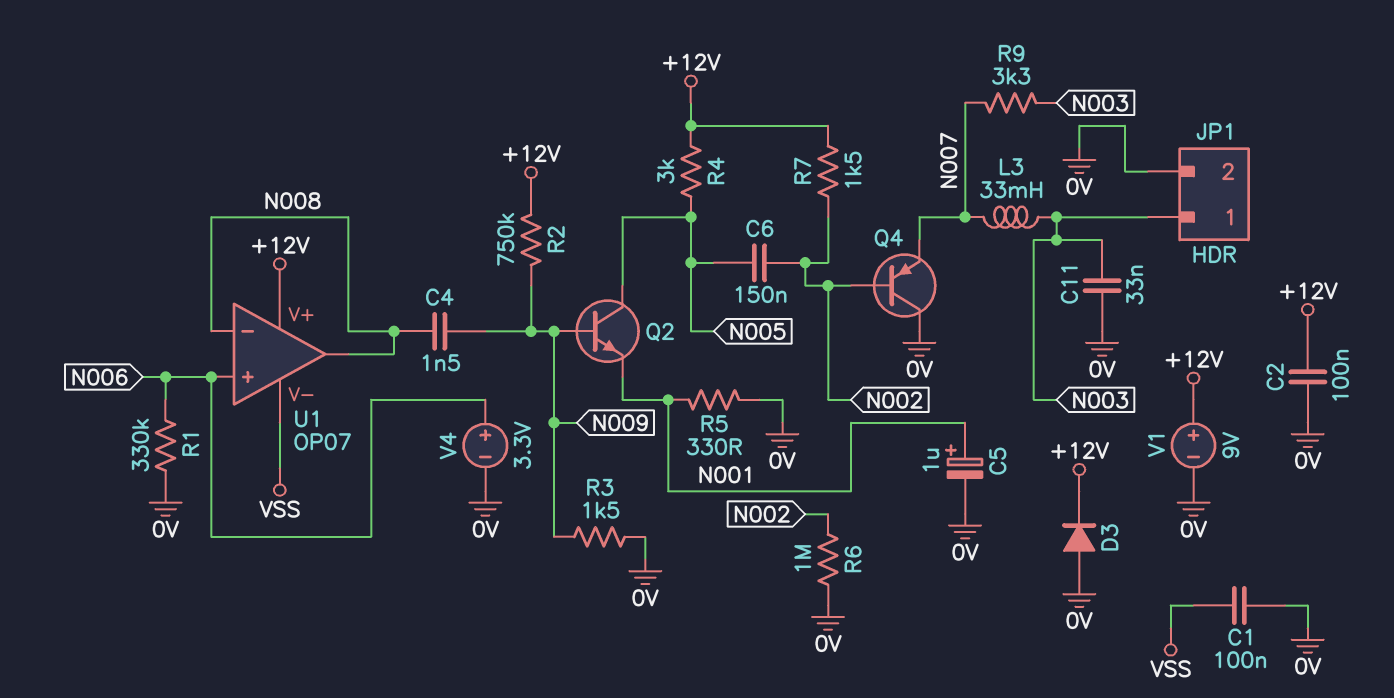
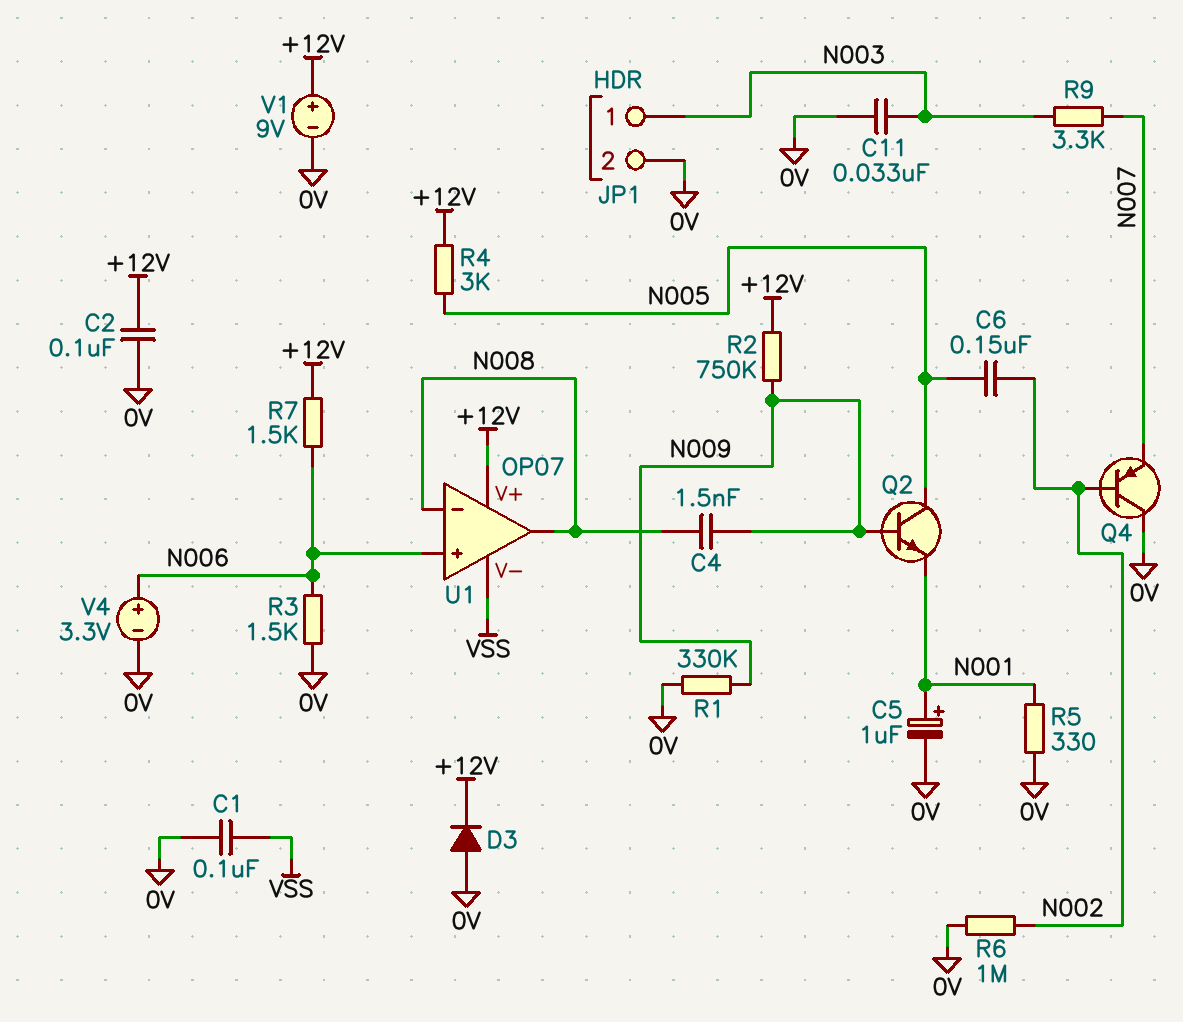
L3: 33mH (N003, N007) -> none
R1: 330k (0V, N006) -> 330k (0V, N009)
R3: 1.5k (0V, N009) -> 1.5k (0V, N006)
R7: 1.5k (+12V, N002) -> 1.5k (+12V, N006)

